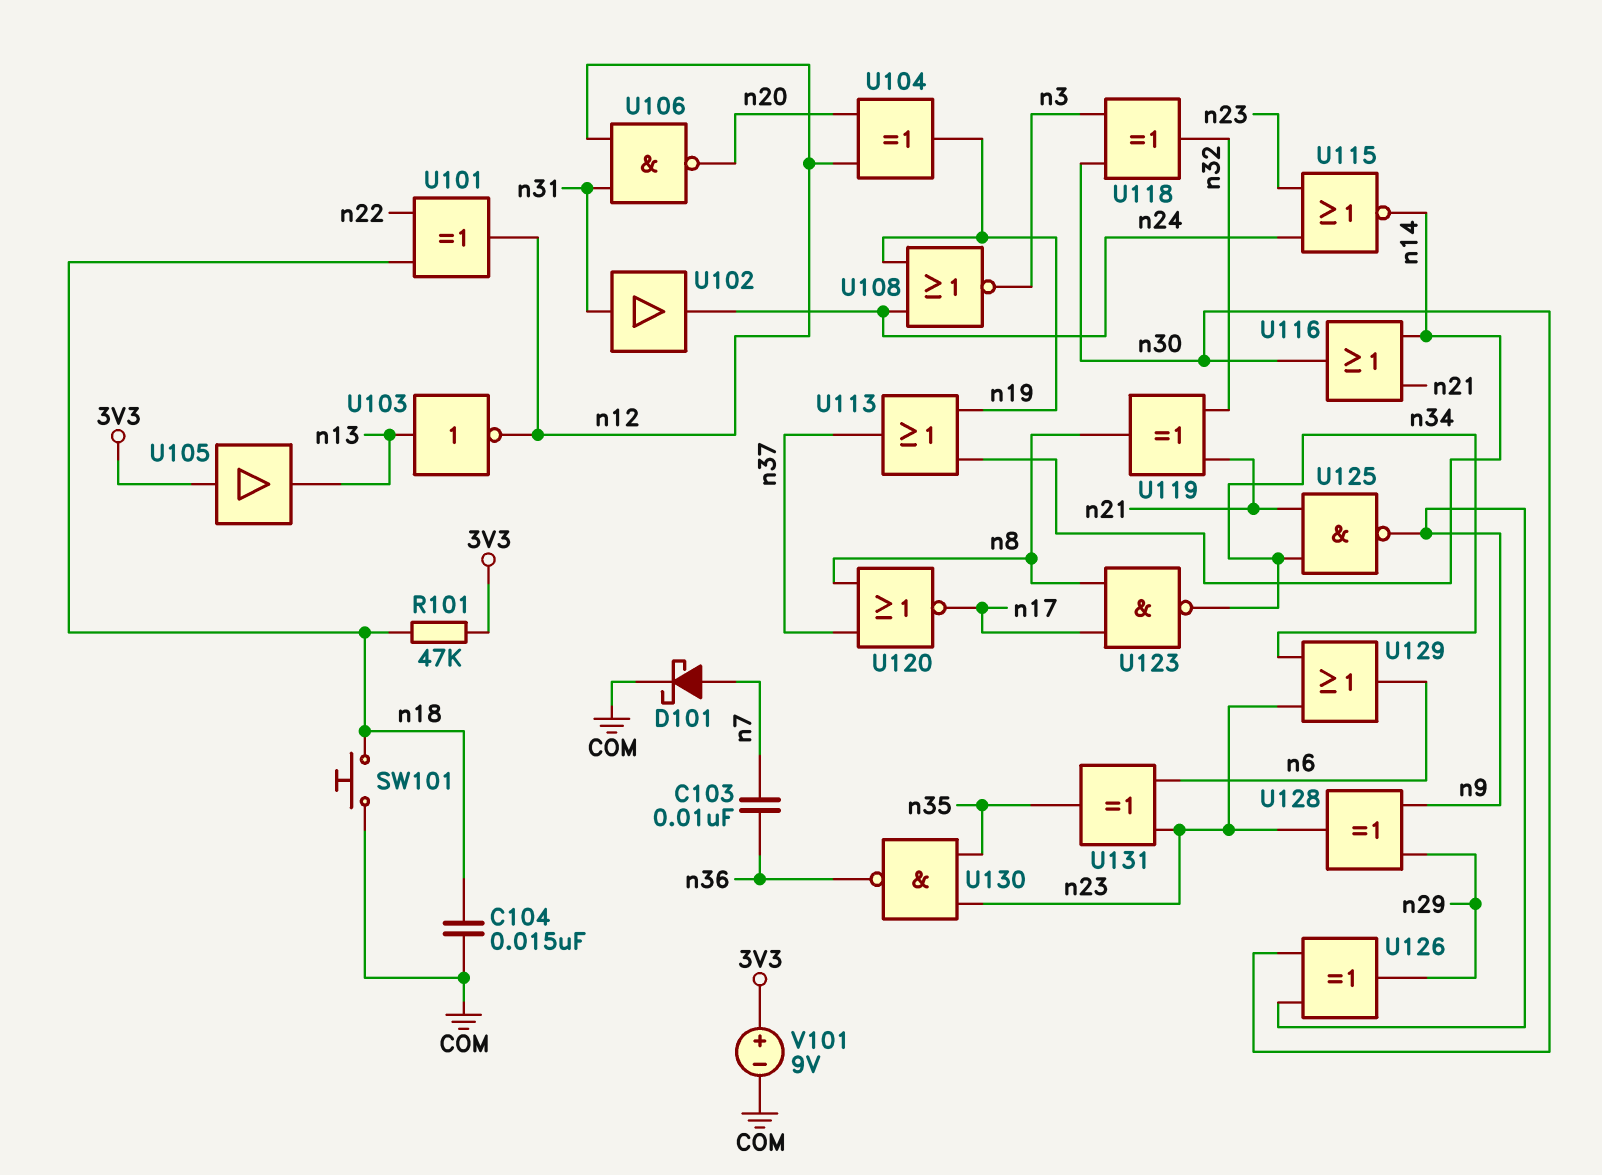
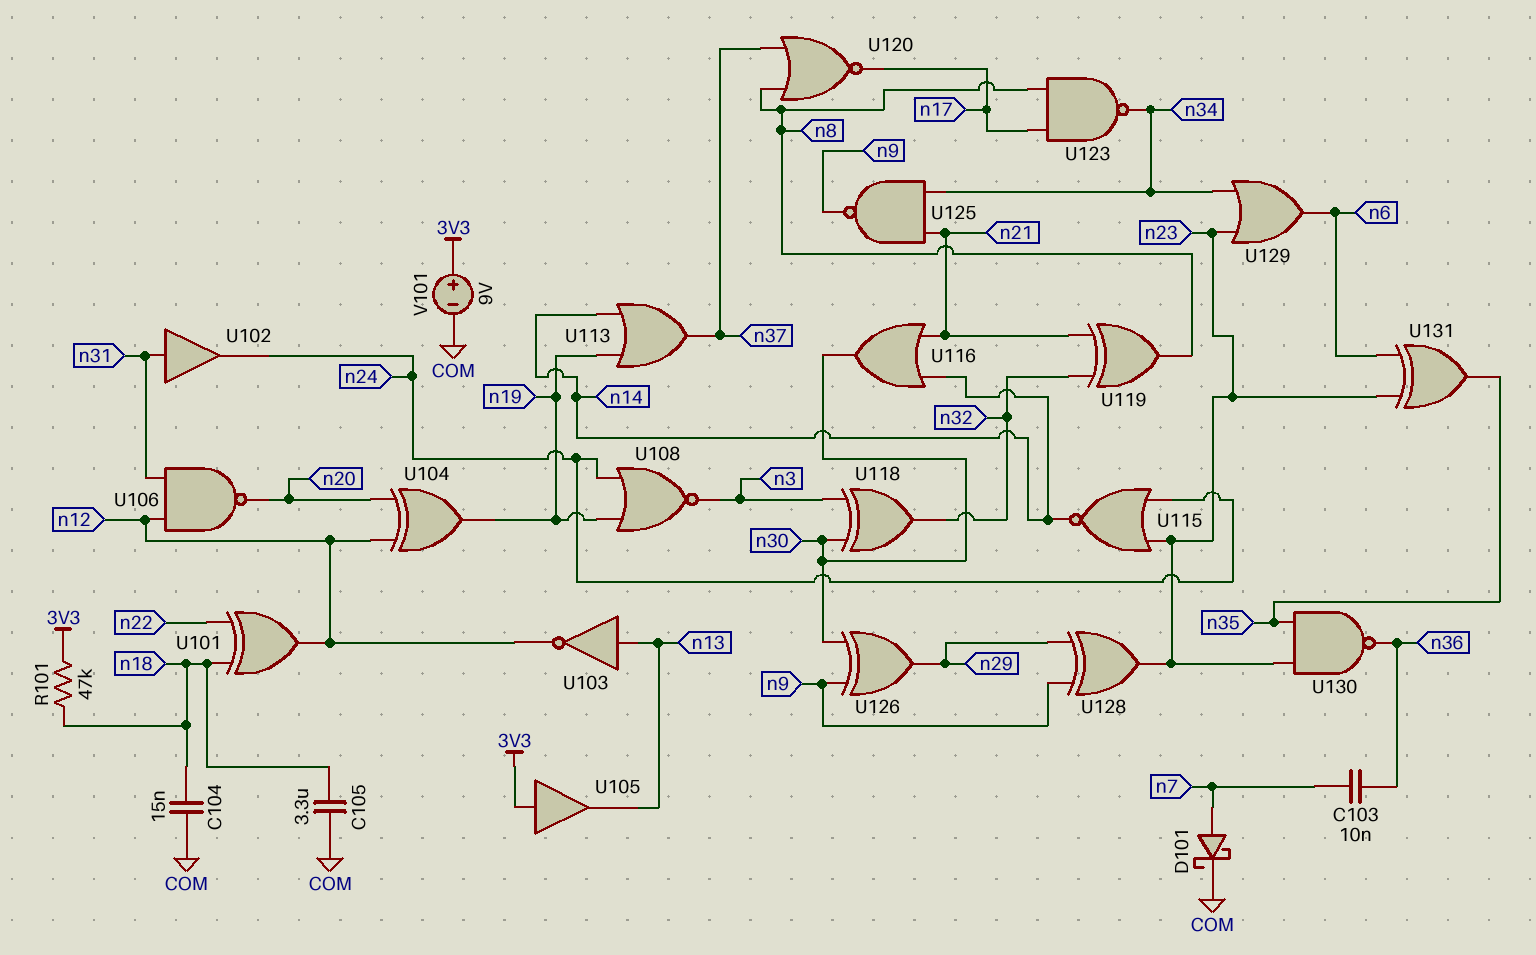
C105: none -> 3.3uF (COM, n18)
SW101: button (COM, n18) -> none

